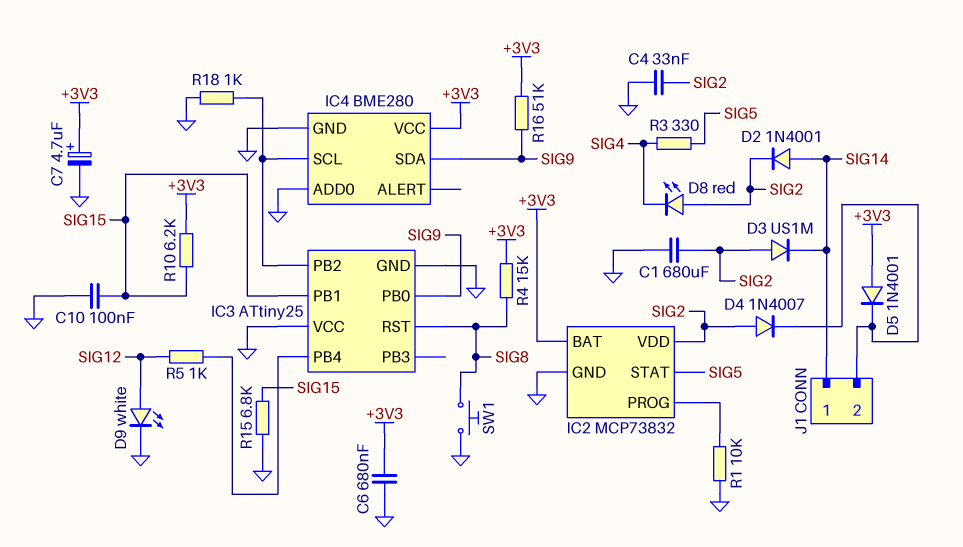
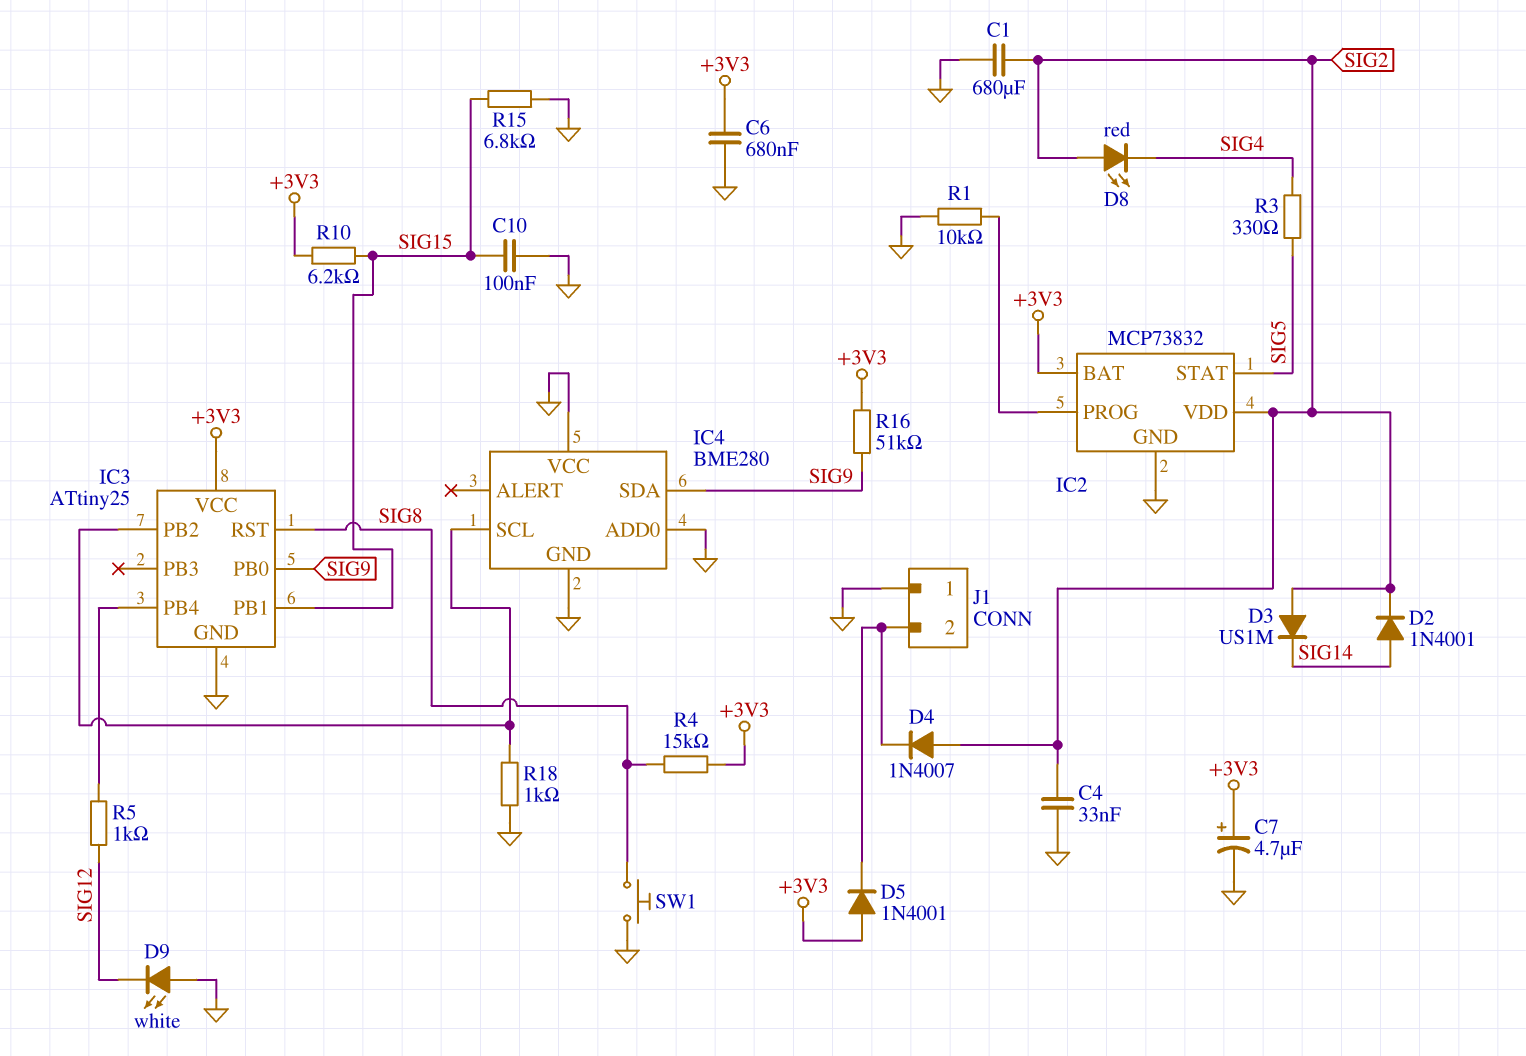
D9: LED white (A SIG12, K GND) -> LED white (A GND, K SIG12)
IC3 pin VCC: GND -> +3V3
IC4 pin VCC: +3V3 -> GND
J1 pin 1: SIG14 -> GND

